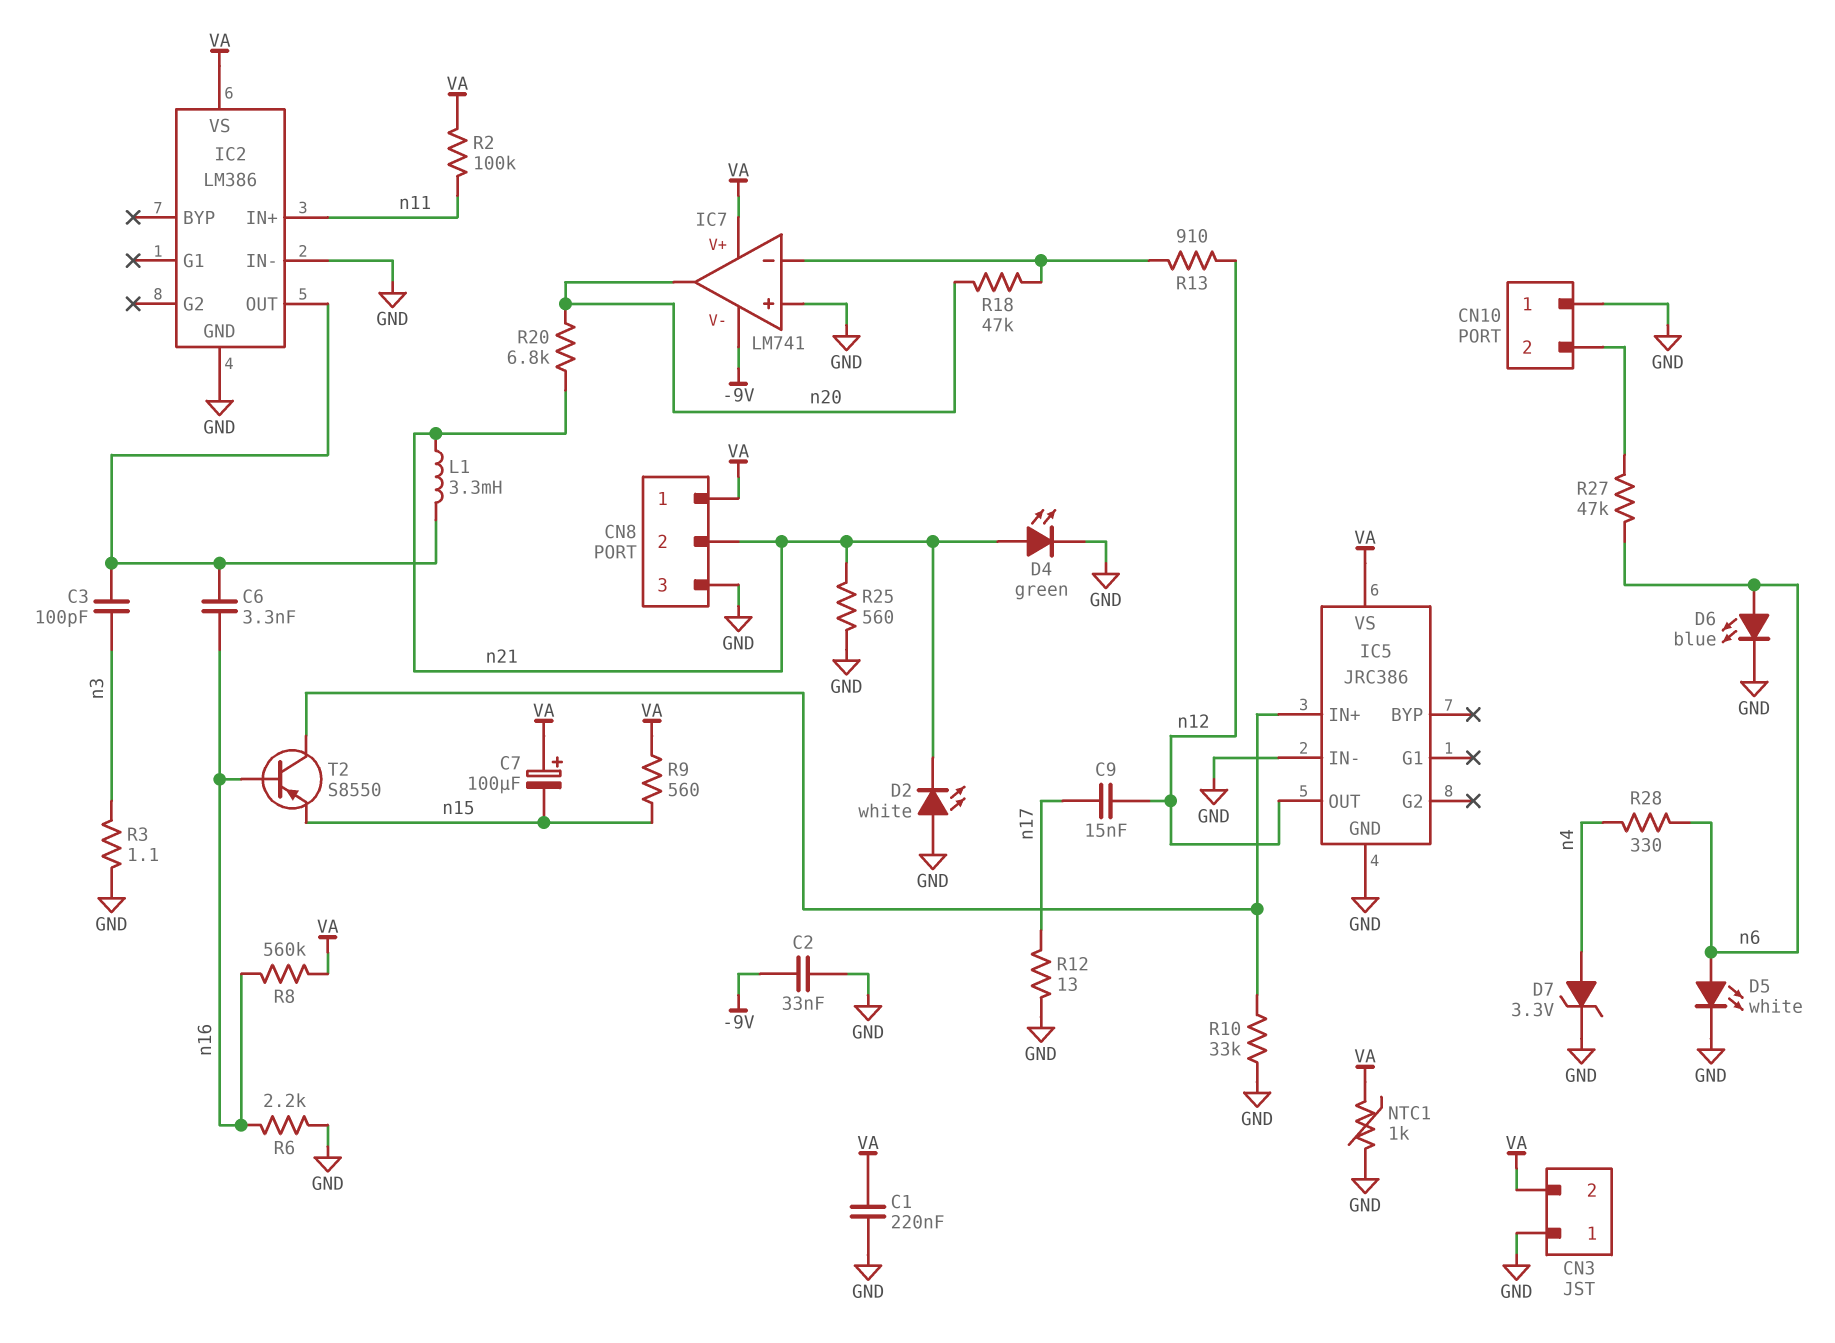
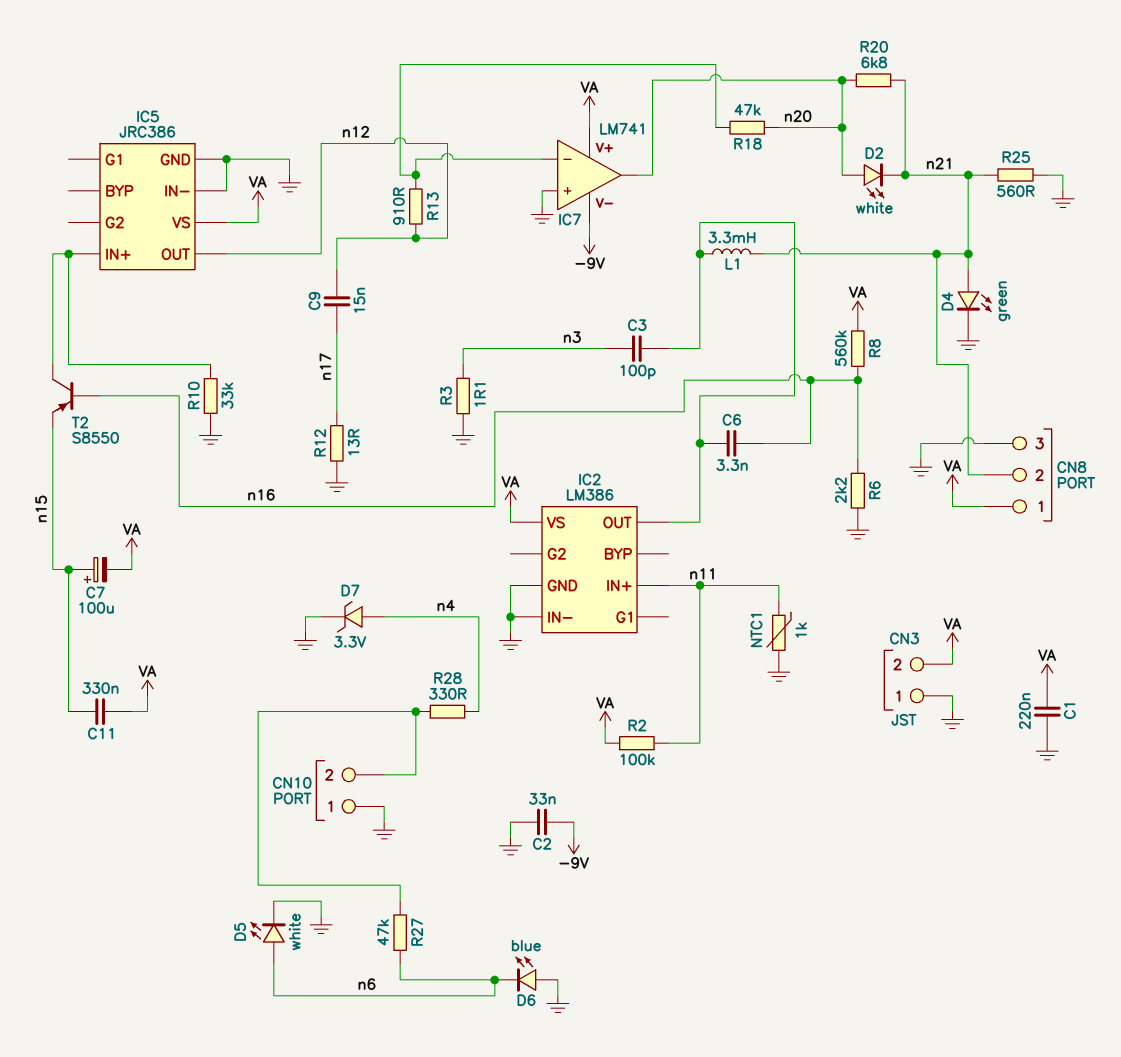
C7: 100uF (plus VA, minus n15) -> 100uF (plus n15, minus VA)
C11: none -> 330nF (VA, n15)
D2: LED white (A GND, K n21) -> LED white (A n20, K n21)
D6: LED blue (A n6, K GND) -> LED blue (A GND, K n6)
NTC1: 1k (GND, VA) -> 1k (GND, n11)
R9: 560 (VA, n15) -> none
R28: 330 (n4, n6) -> 330 (CN10/2, n4)

